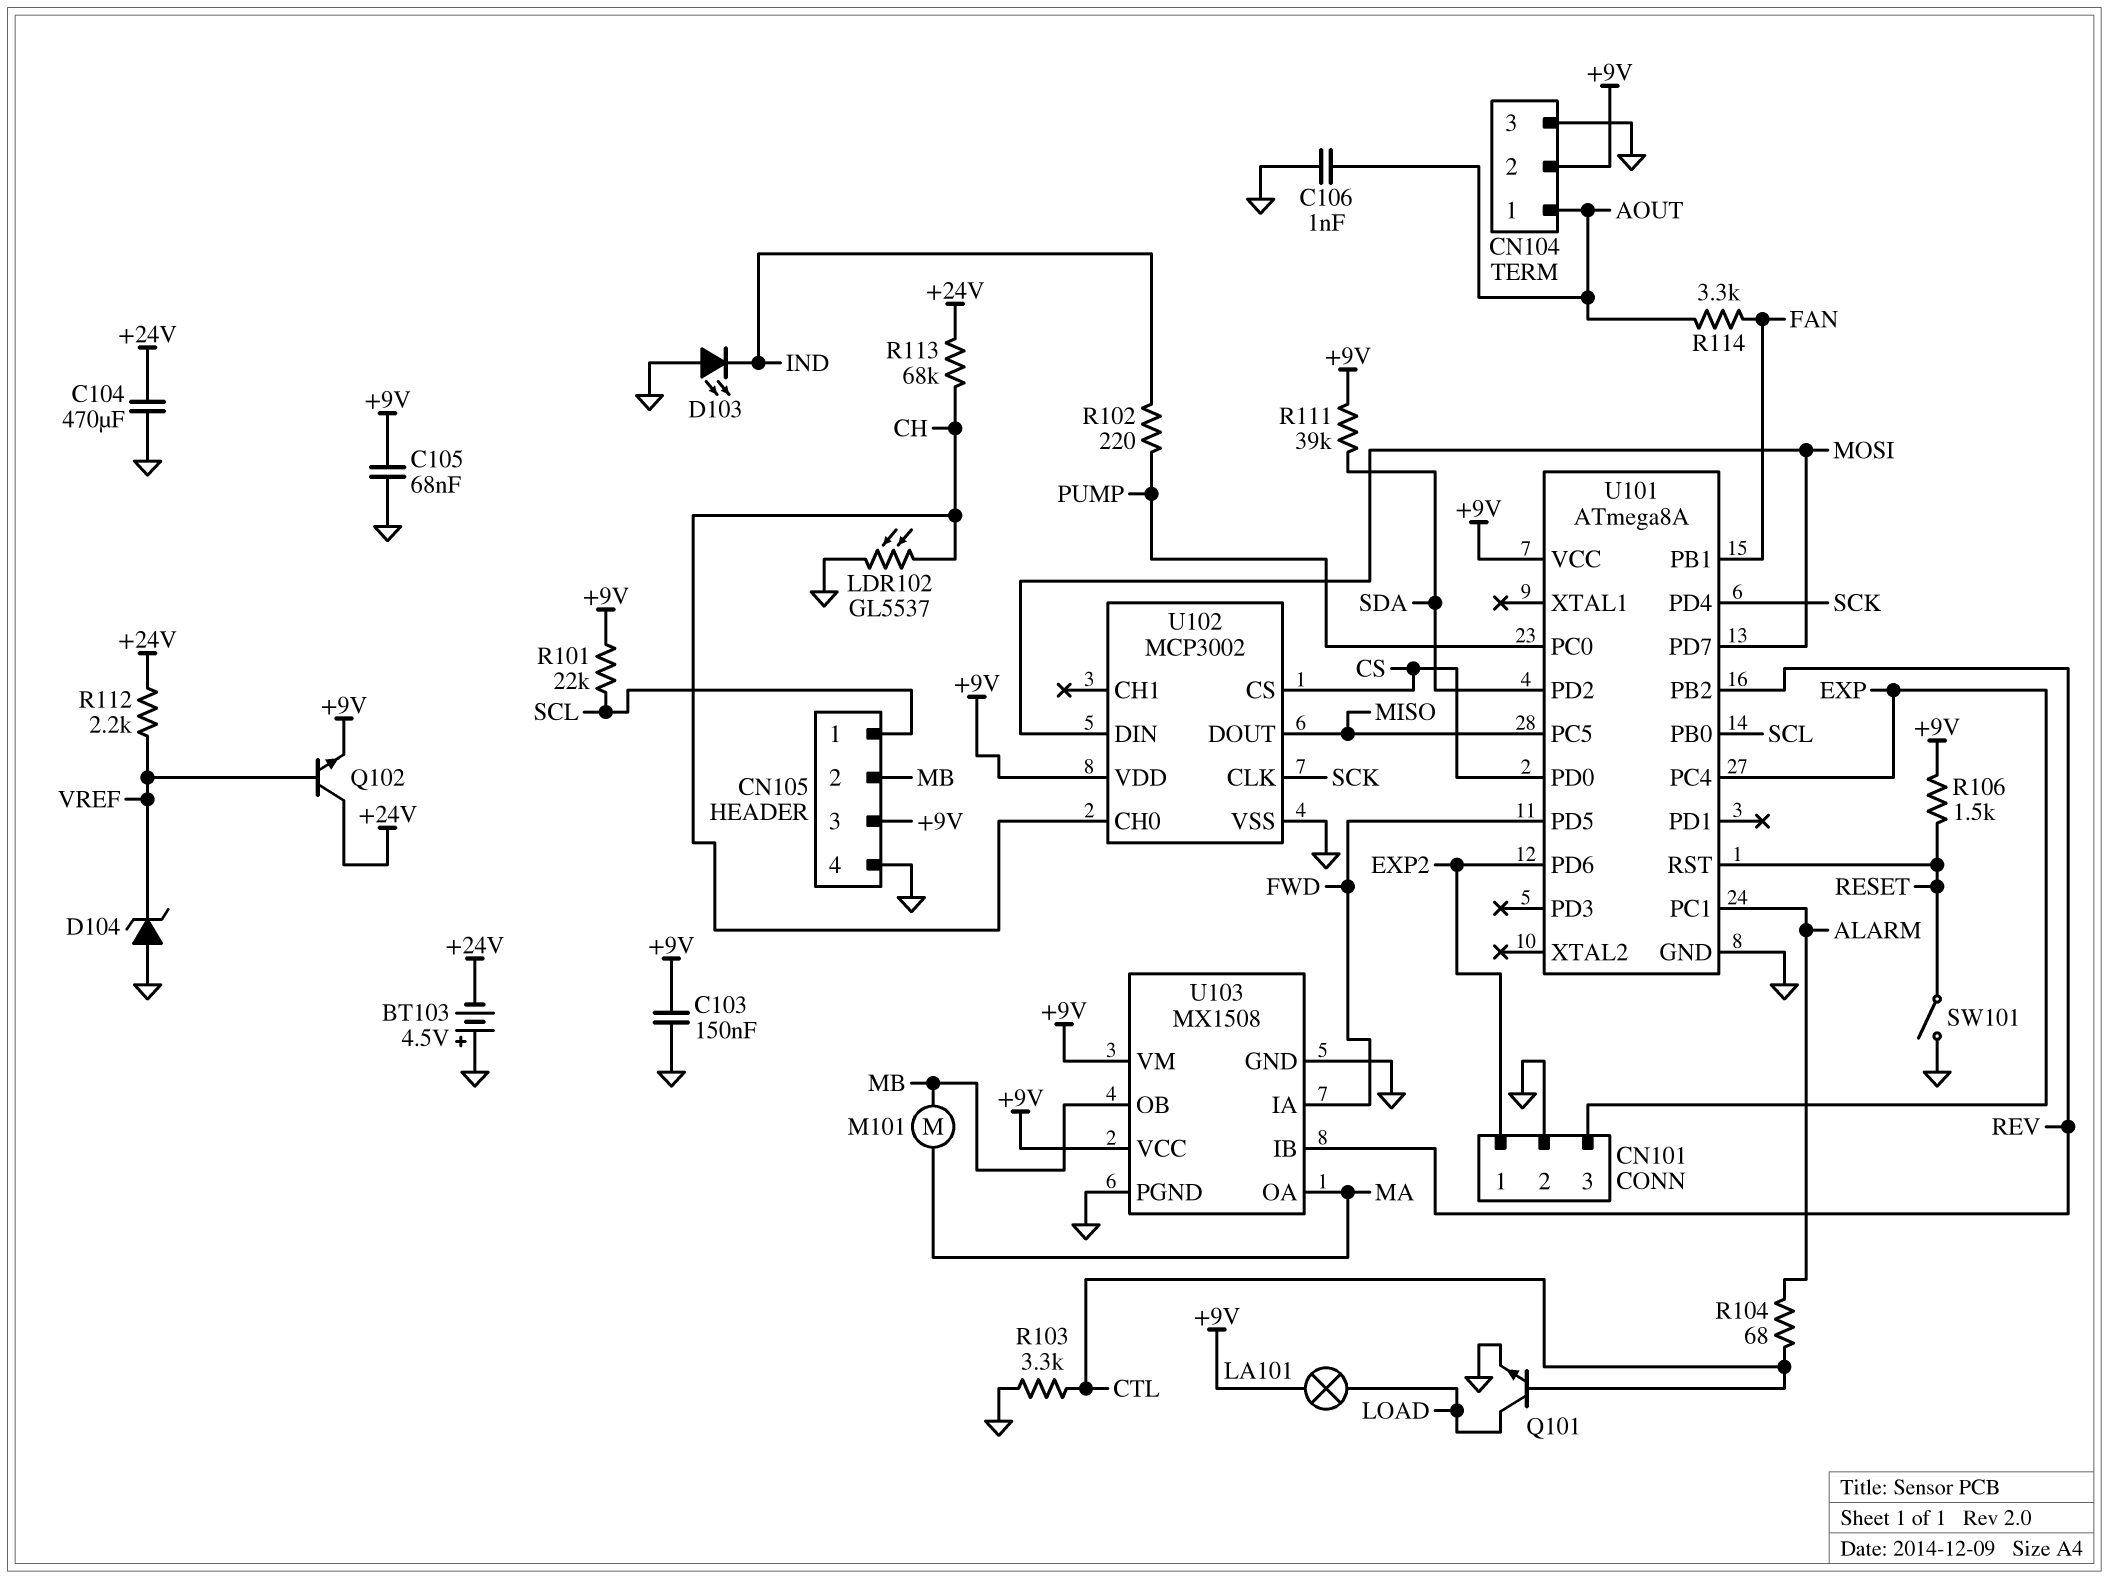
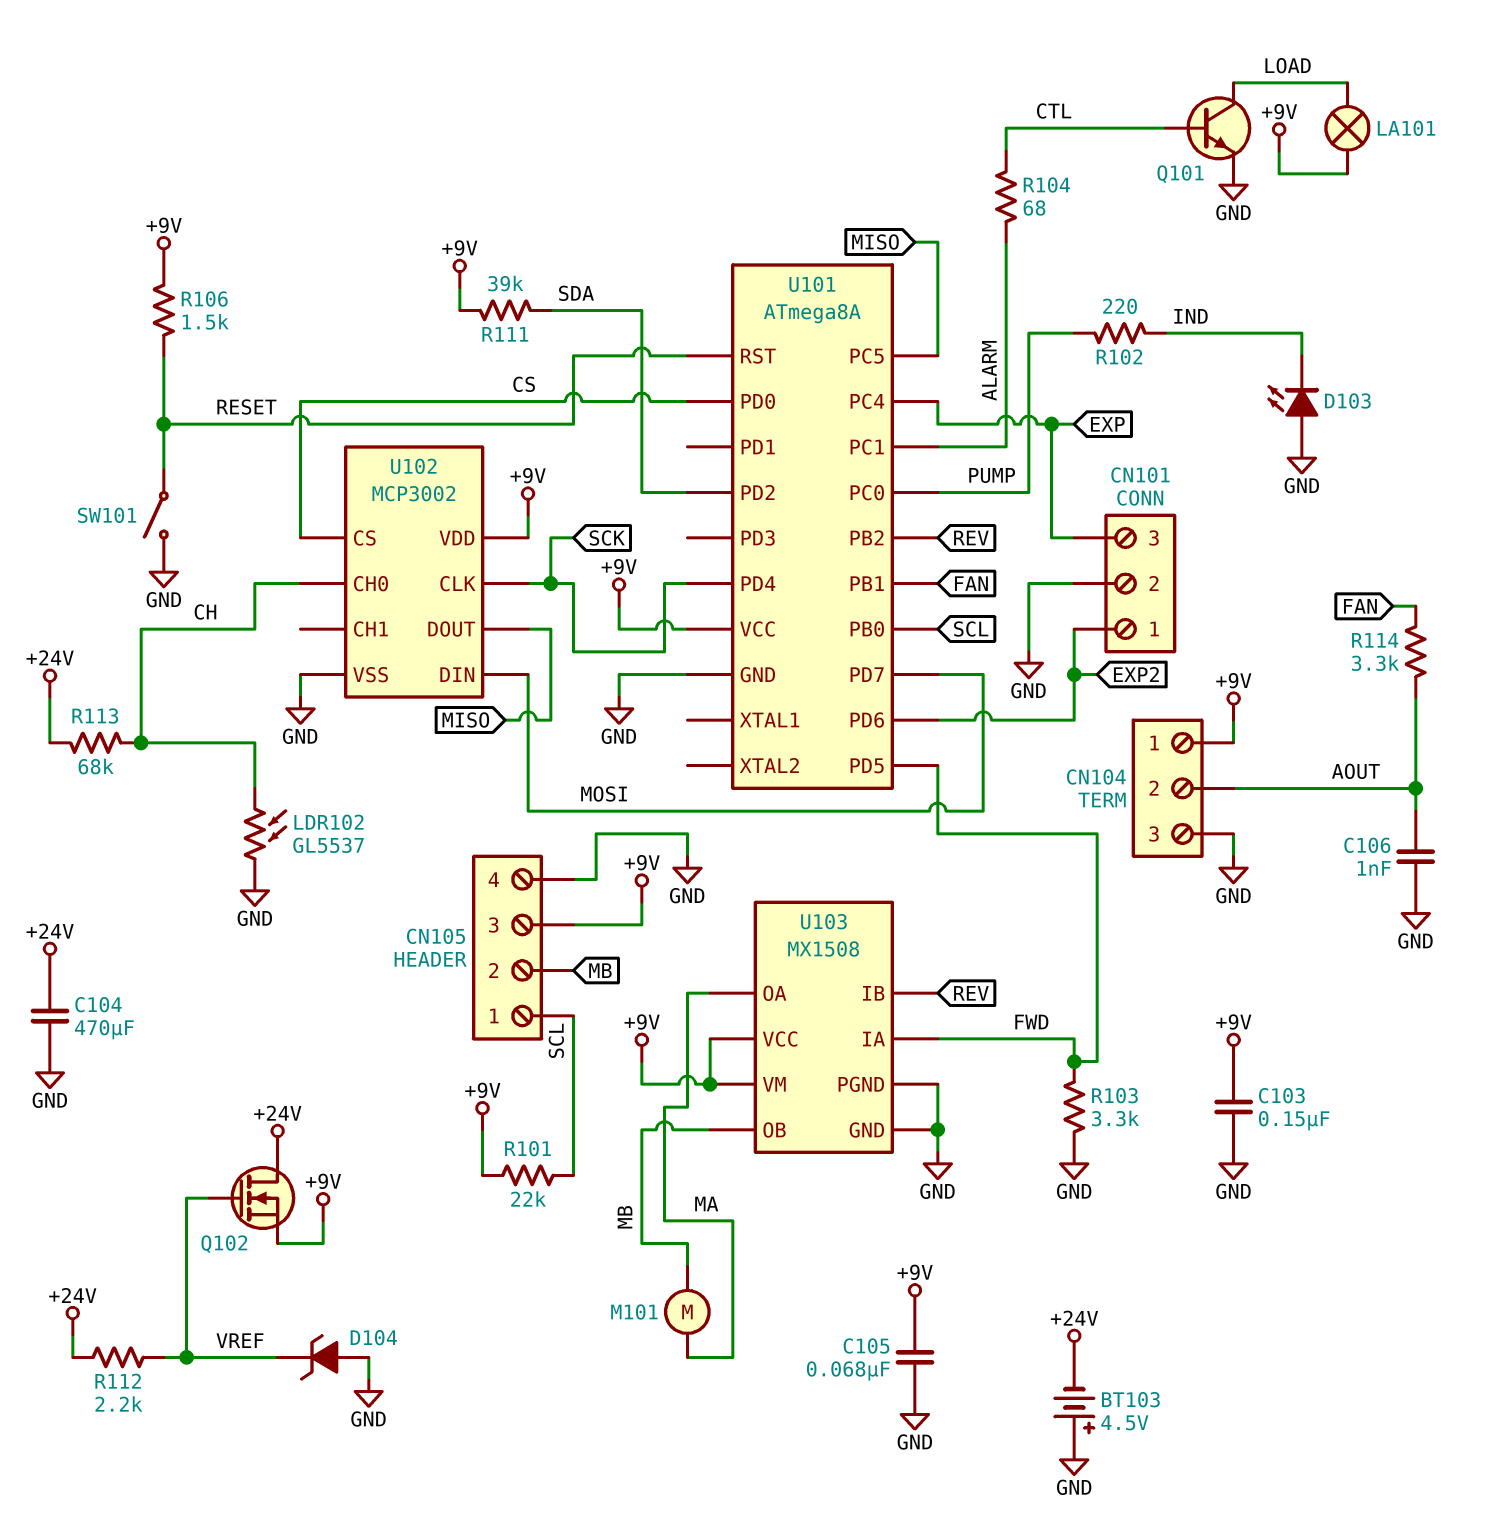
CN104 pin 1: AOUT -> +9V
CN104 pin 2: +9V -> AOUT
Q102: NPN (B VREF, C +24V, E +9V) -> NMOS (G VREF, D +24V, S +9V)
R103: 3.3k (CTL, GND) -> 3.3k (FWD, GND)

